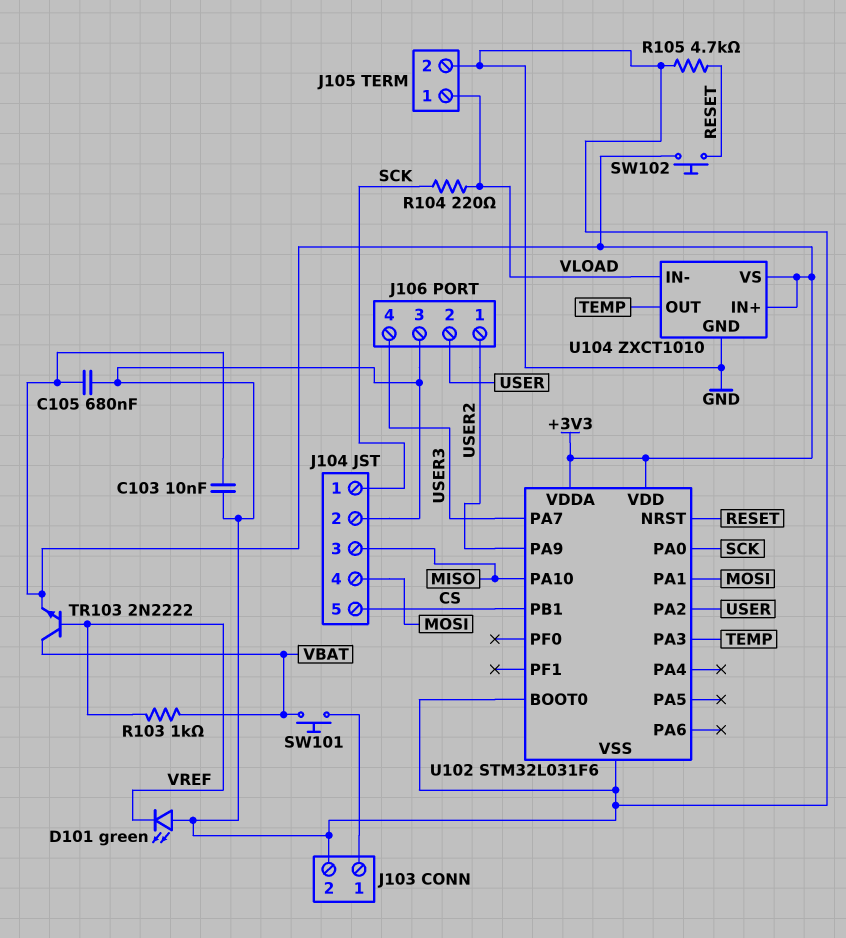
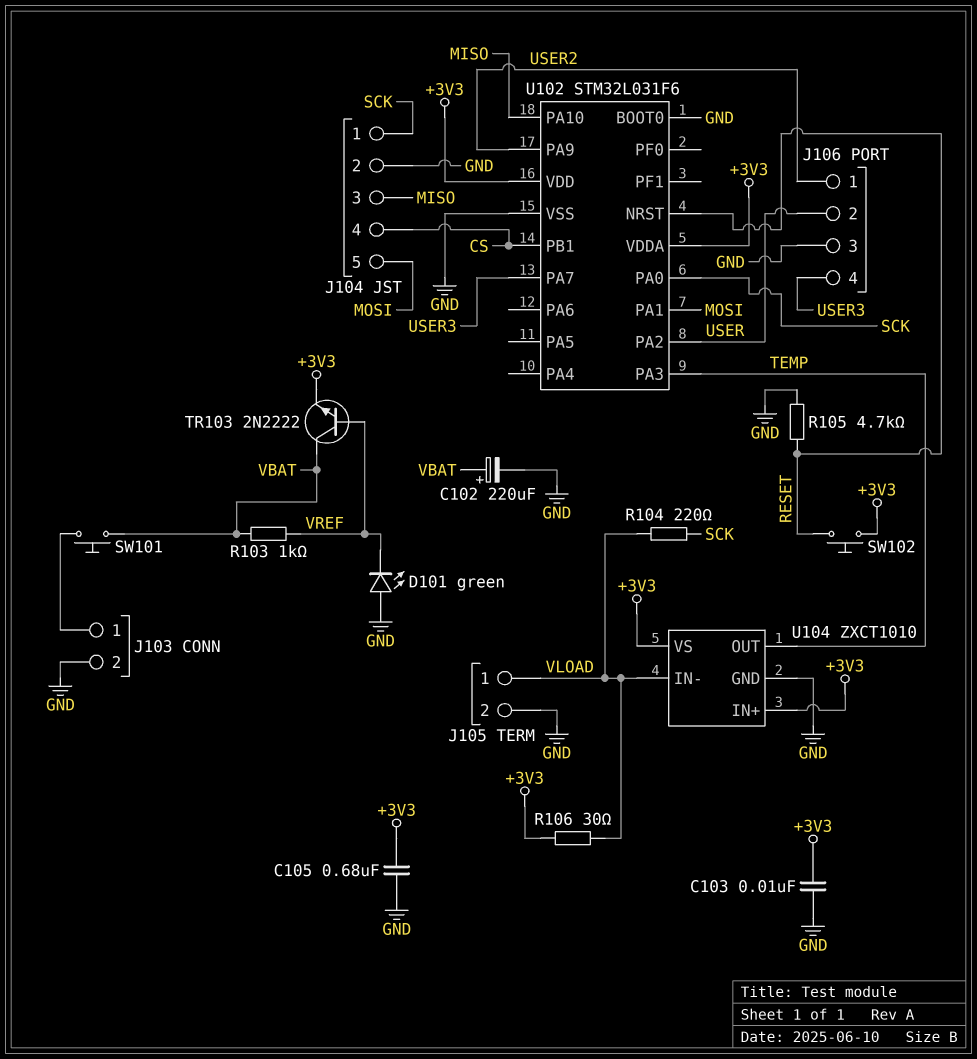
C102: none -> 220uF (plus VBAT, minus GND)
J104 pin 4: MOSI -> CS
J104 pin 5: CS -> MOSI
R106: none -> 30 (+3V3, VLOAD)

